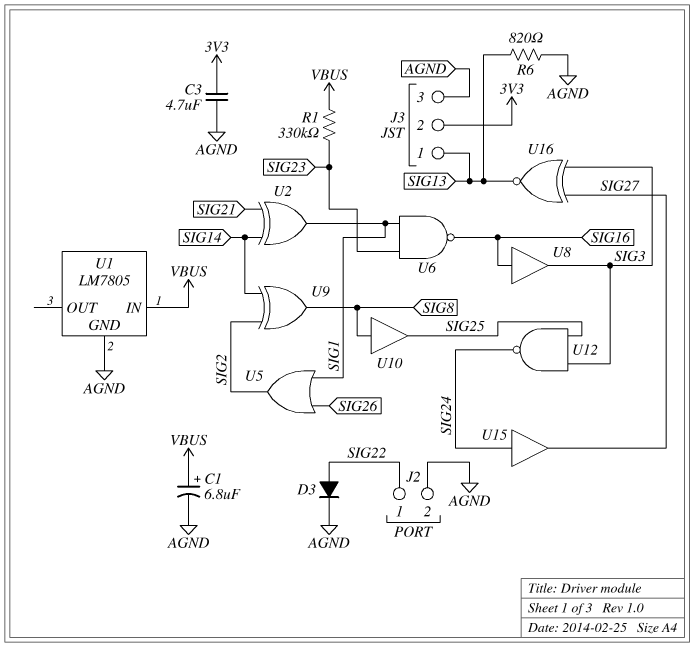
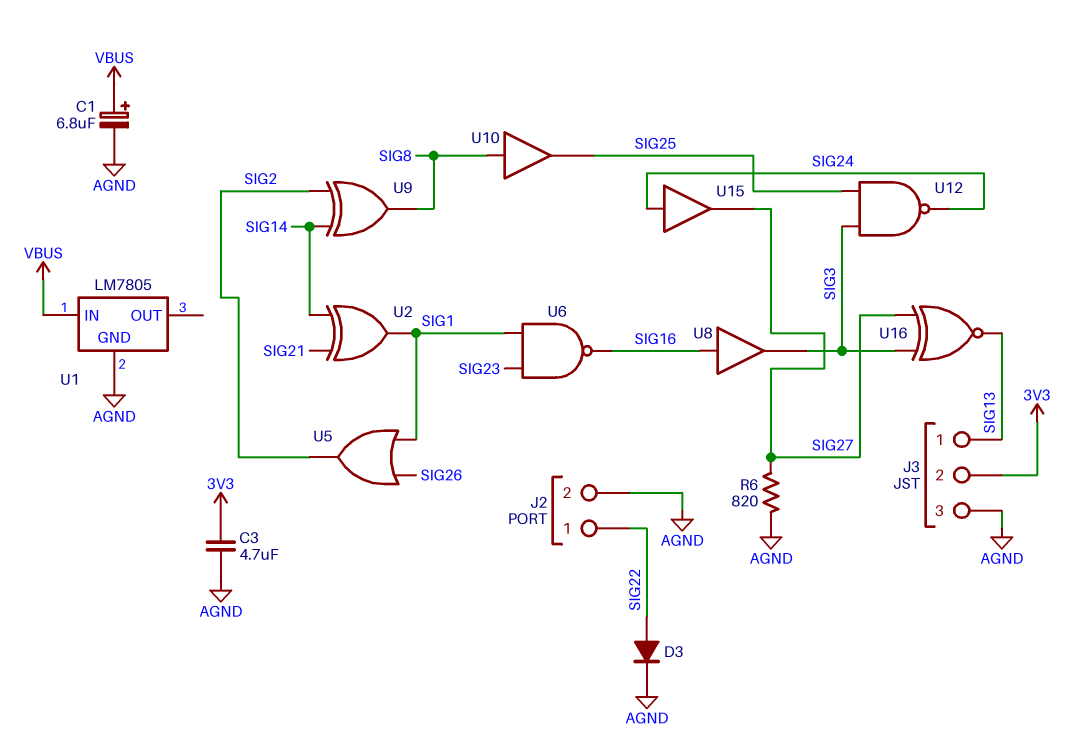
R1: 330k (SIG23, VBUS) -> none
R6: 820 (AGND, SIG13) -> 820 (AGND, SIG27)

